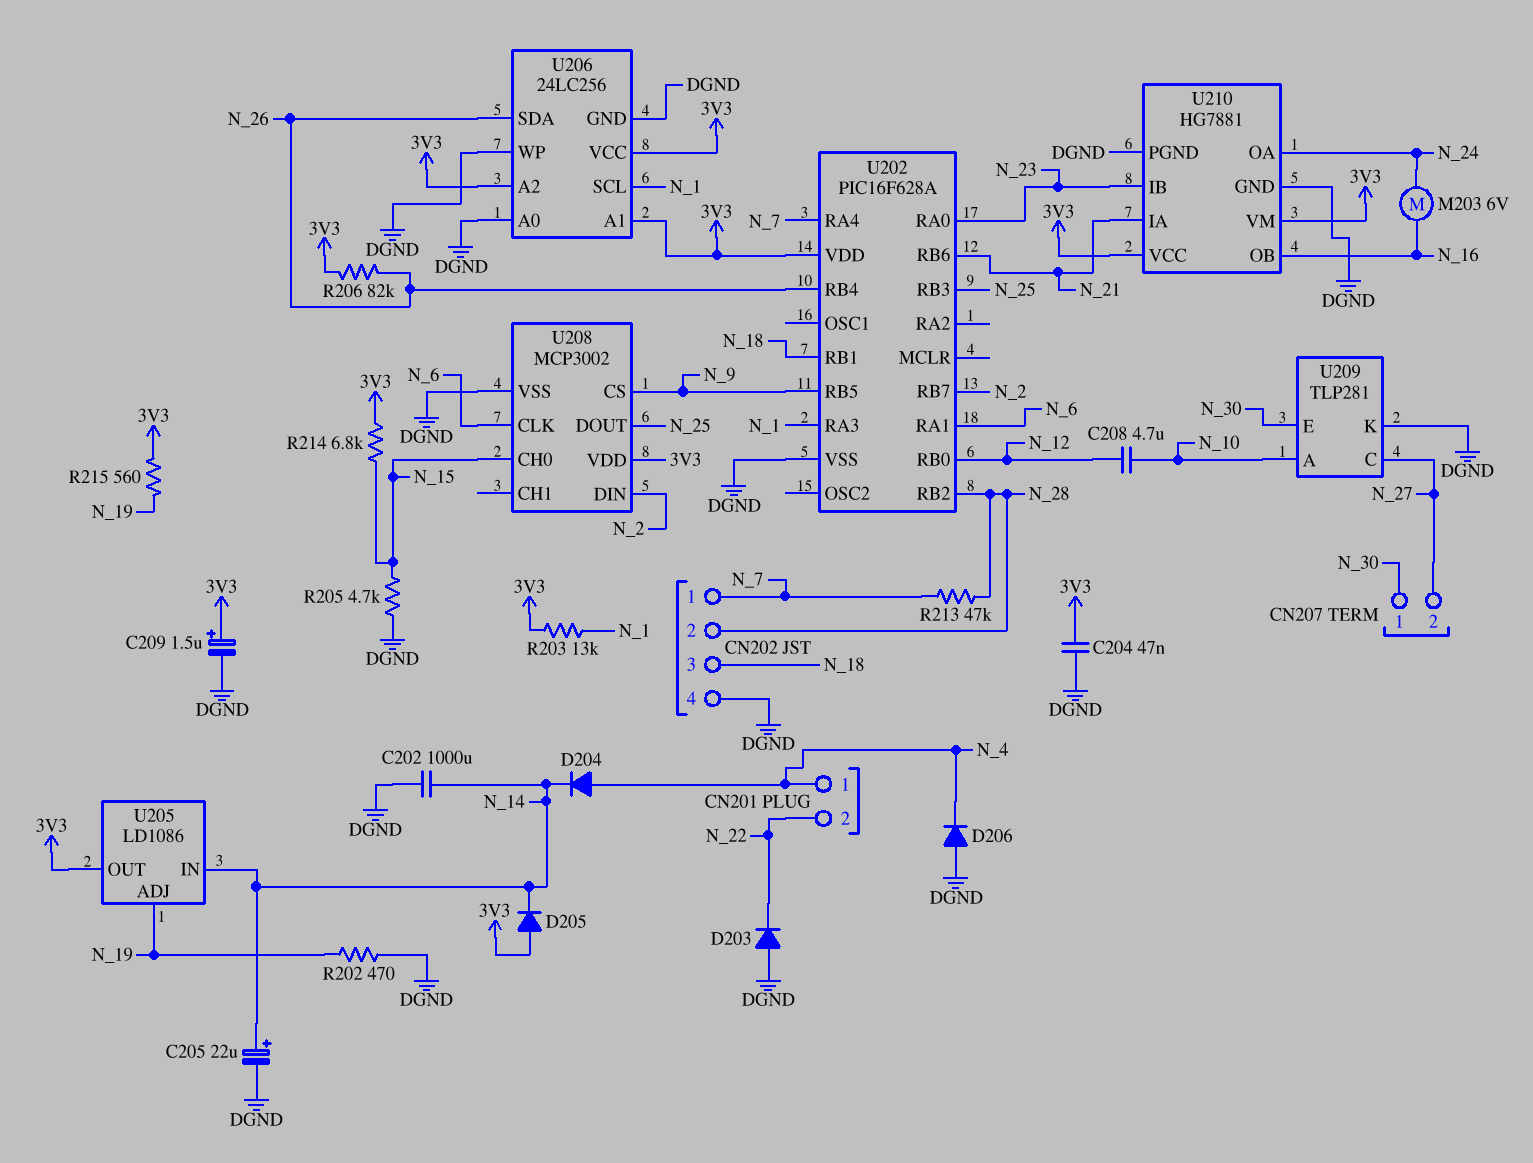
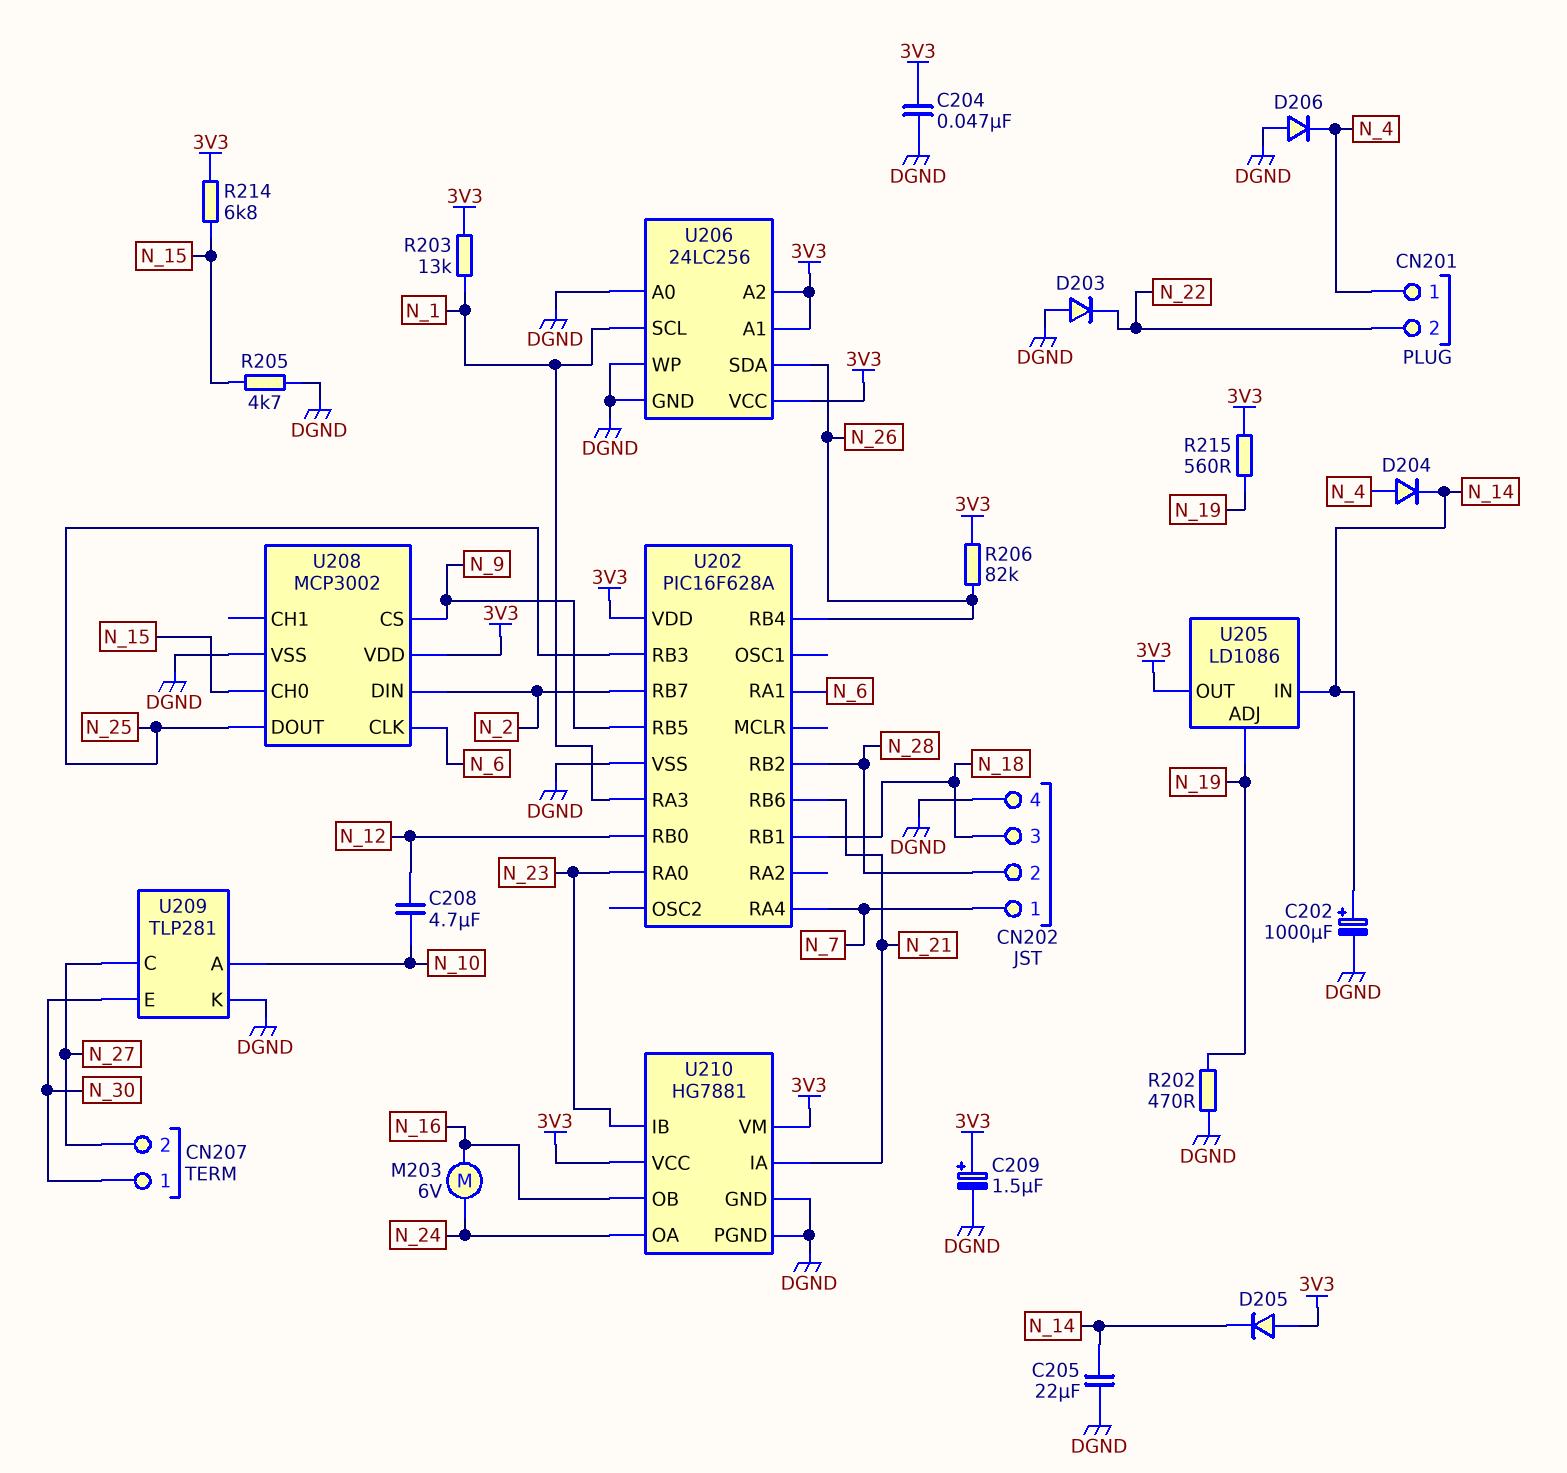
C202: 1000uF (DGND, N_14) -> 1000uF (plus N_14, minus DGND)
C205: 22uF (plus N_14, minus DGND) -> 22uF (DGND, N_14)
R213: 47k (N_7, N_28) -> none

